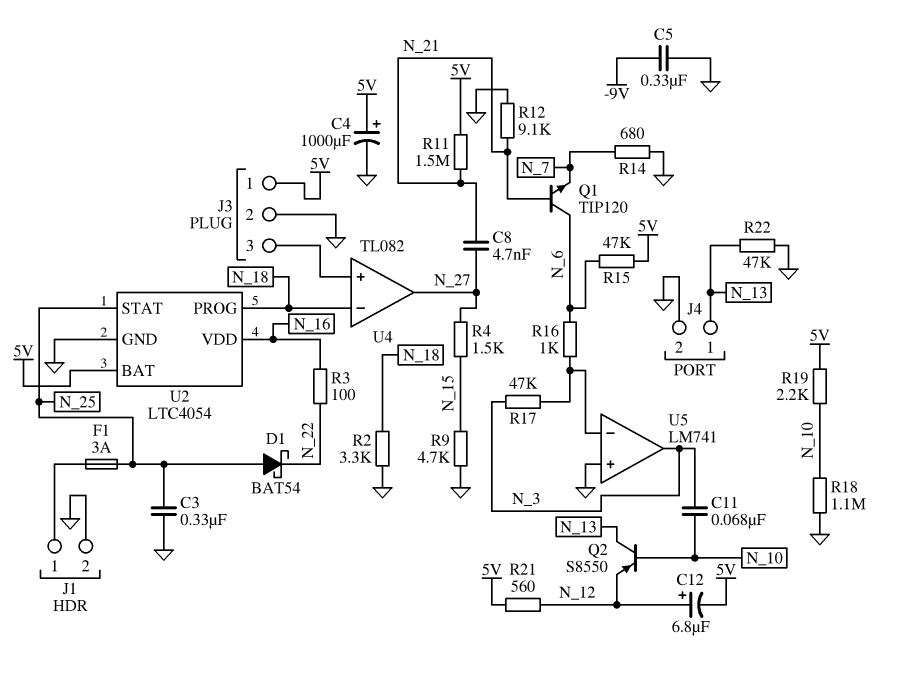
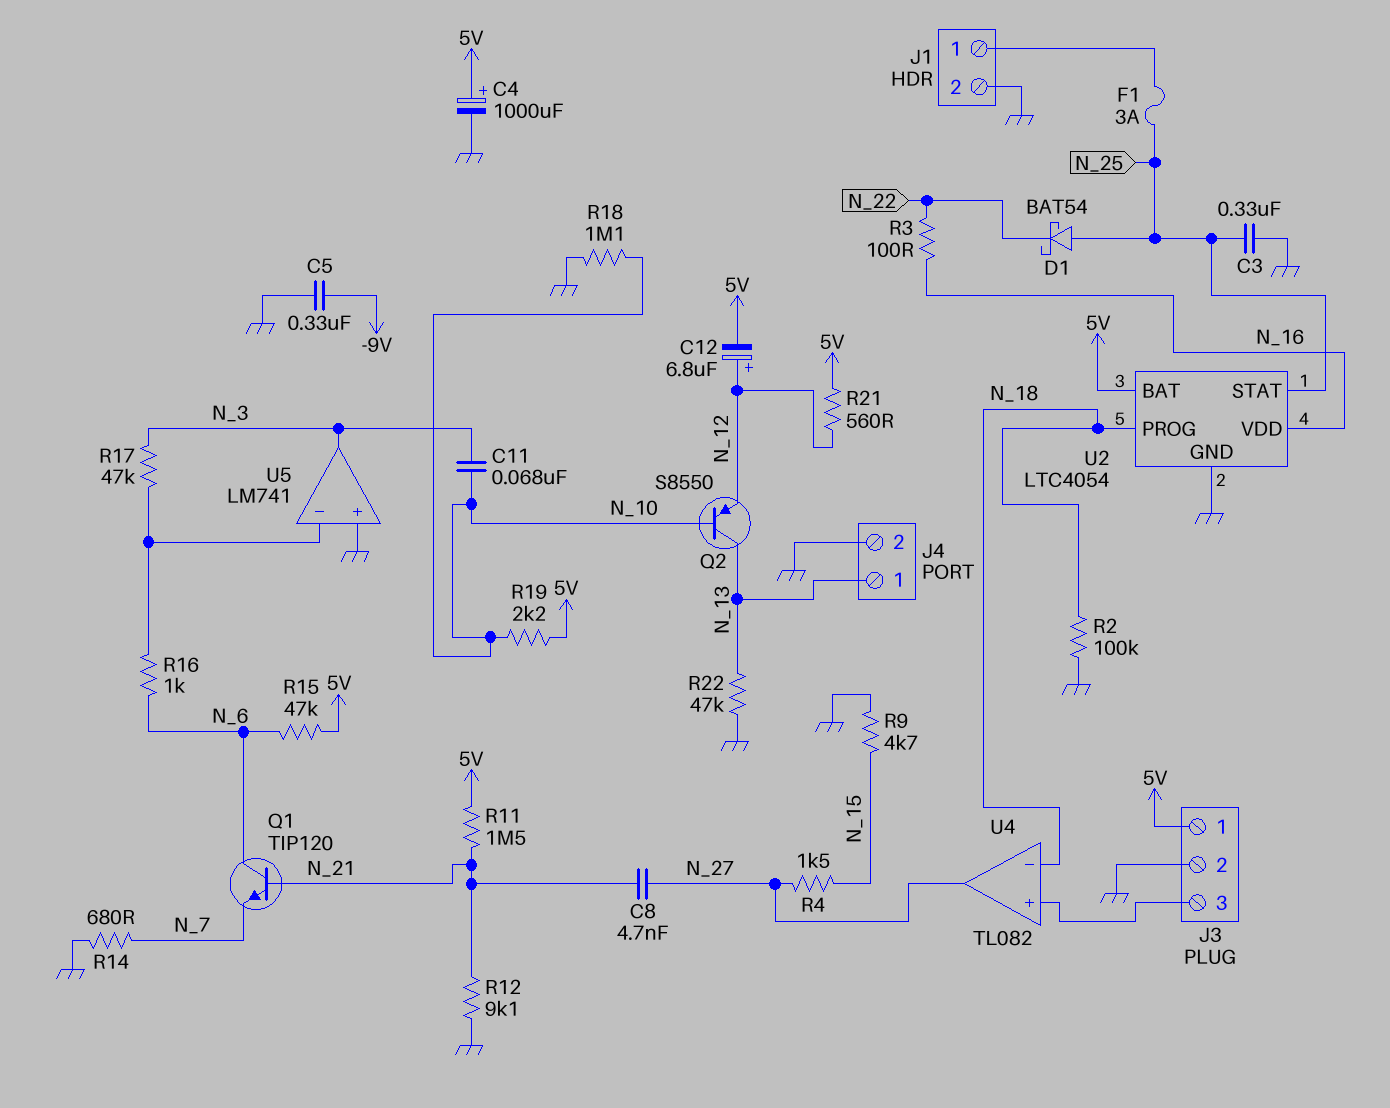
R2: 3.3k (GND, N_18) -> 100k (GND, N_18)

